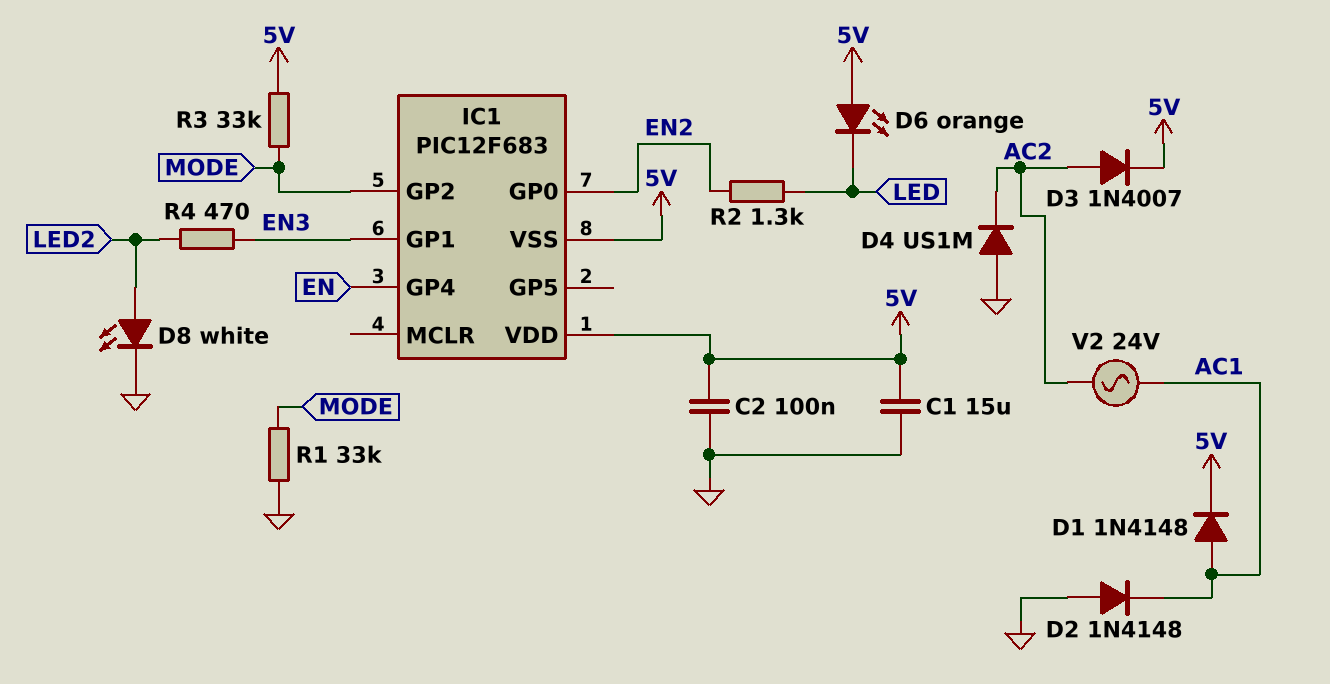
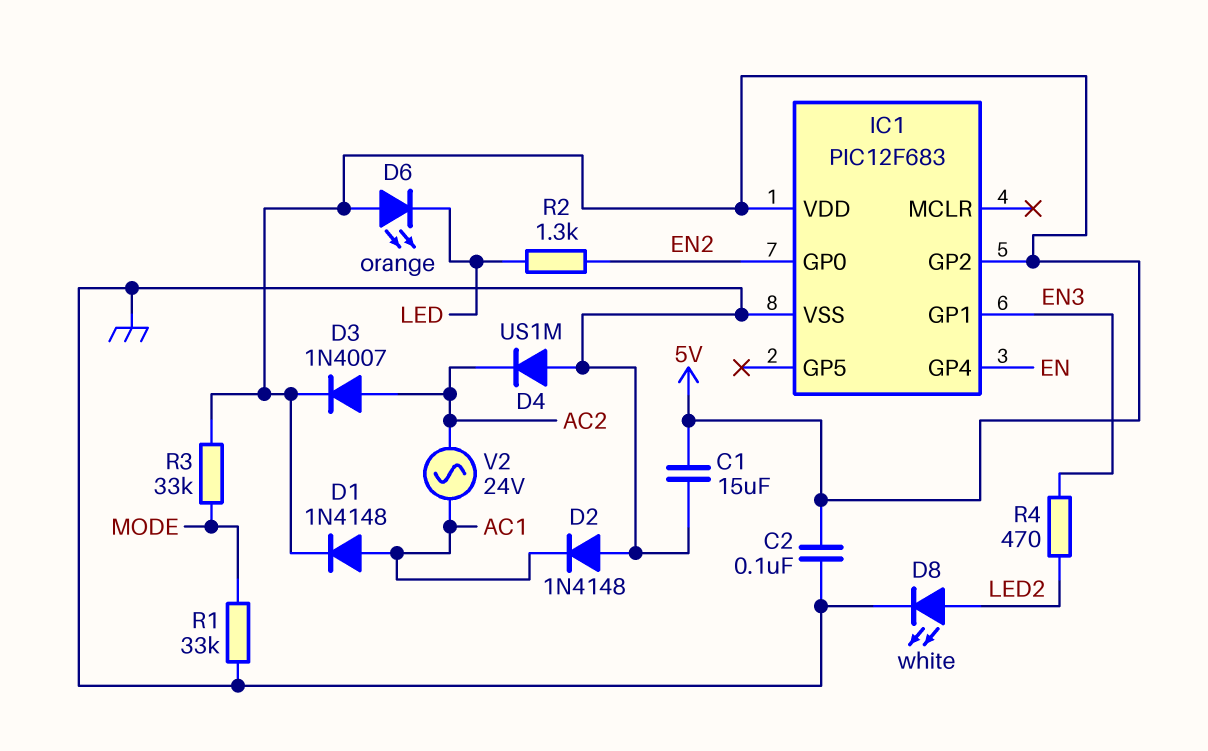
IC1 pin GP2: MODE -> 5V
IC1 pin VSS: 5V -> GND

